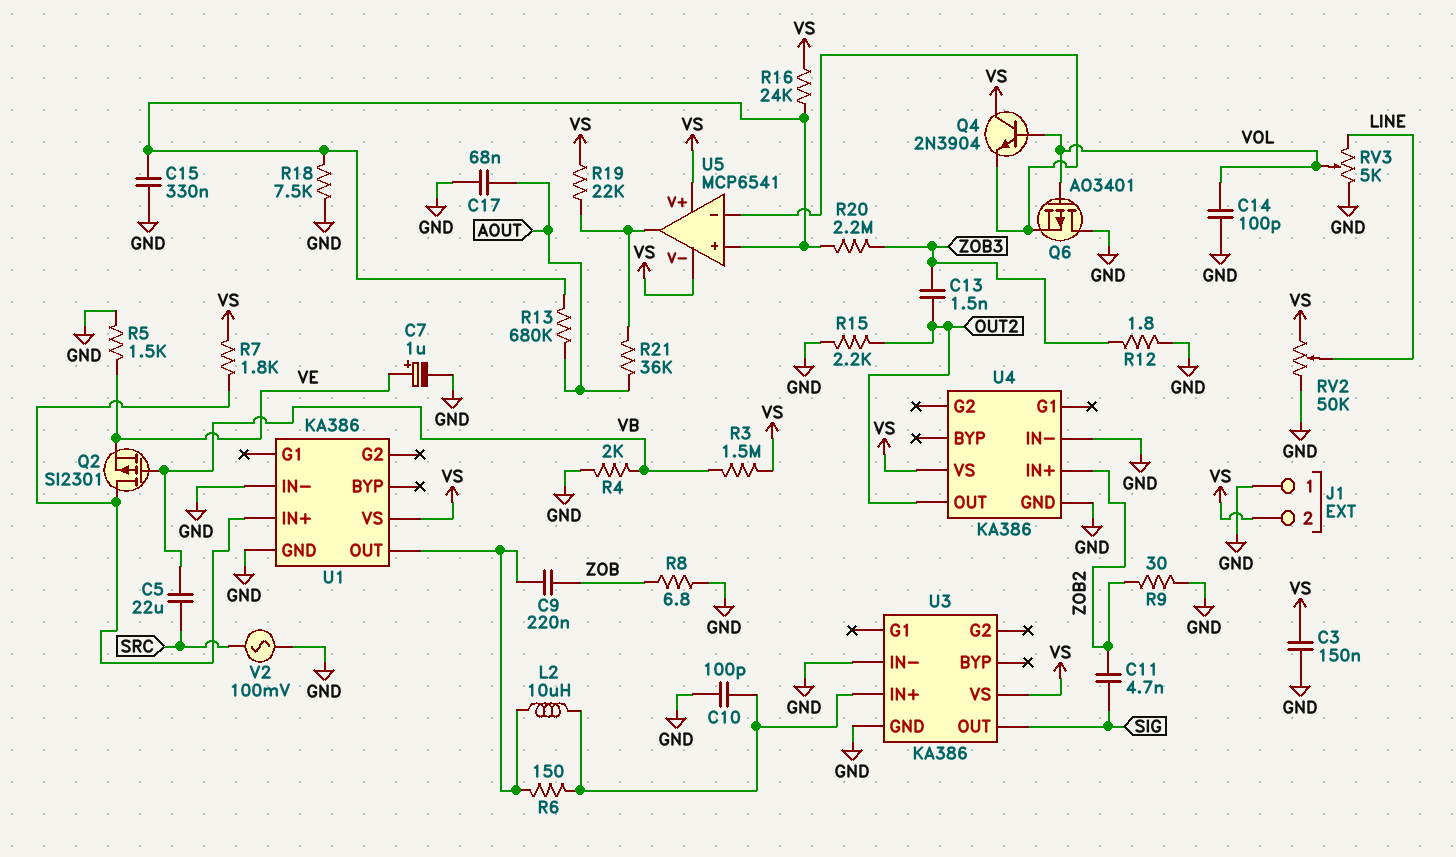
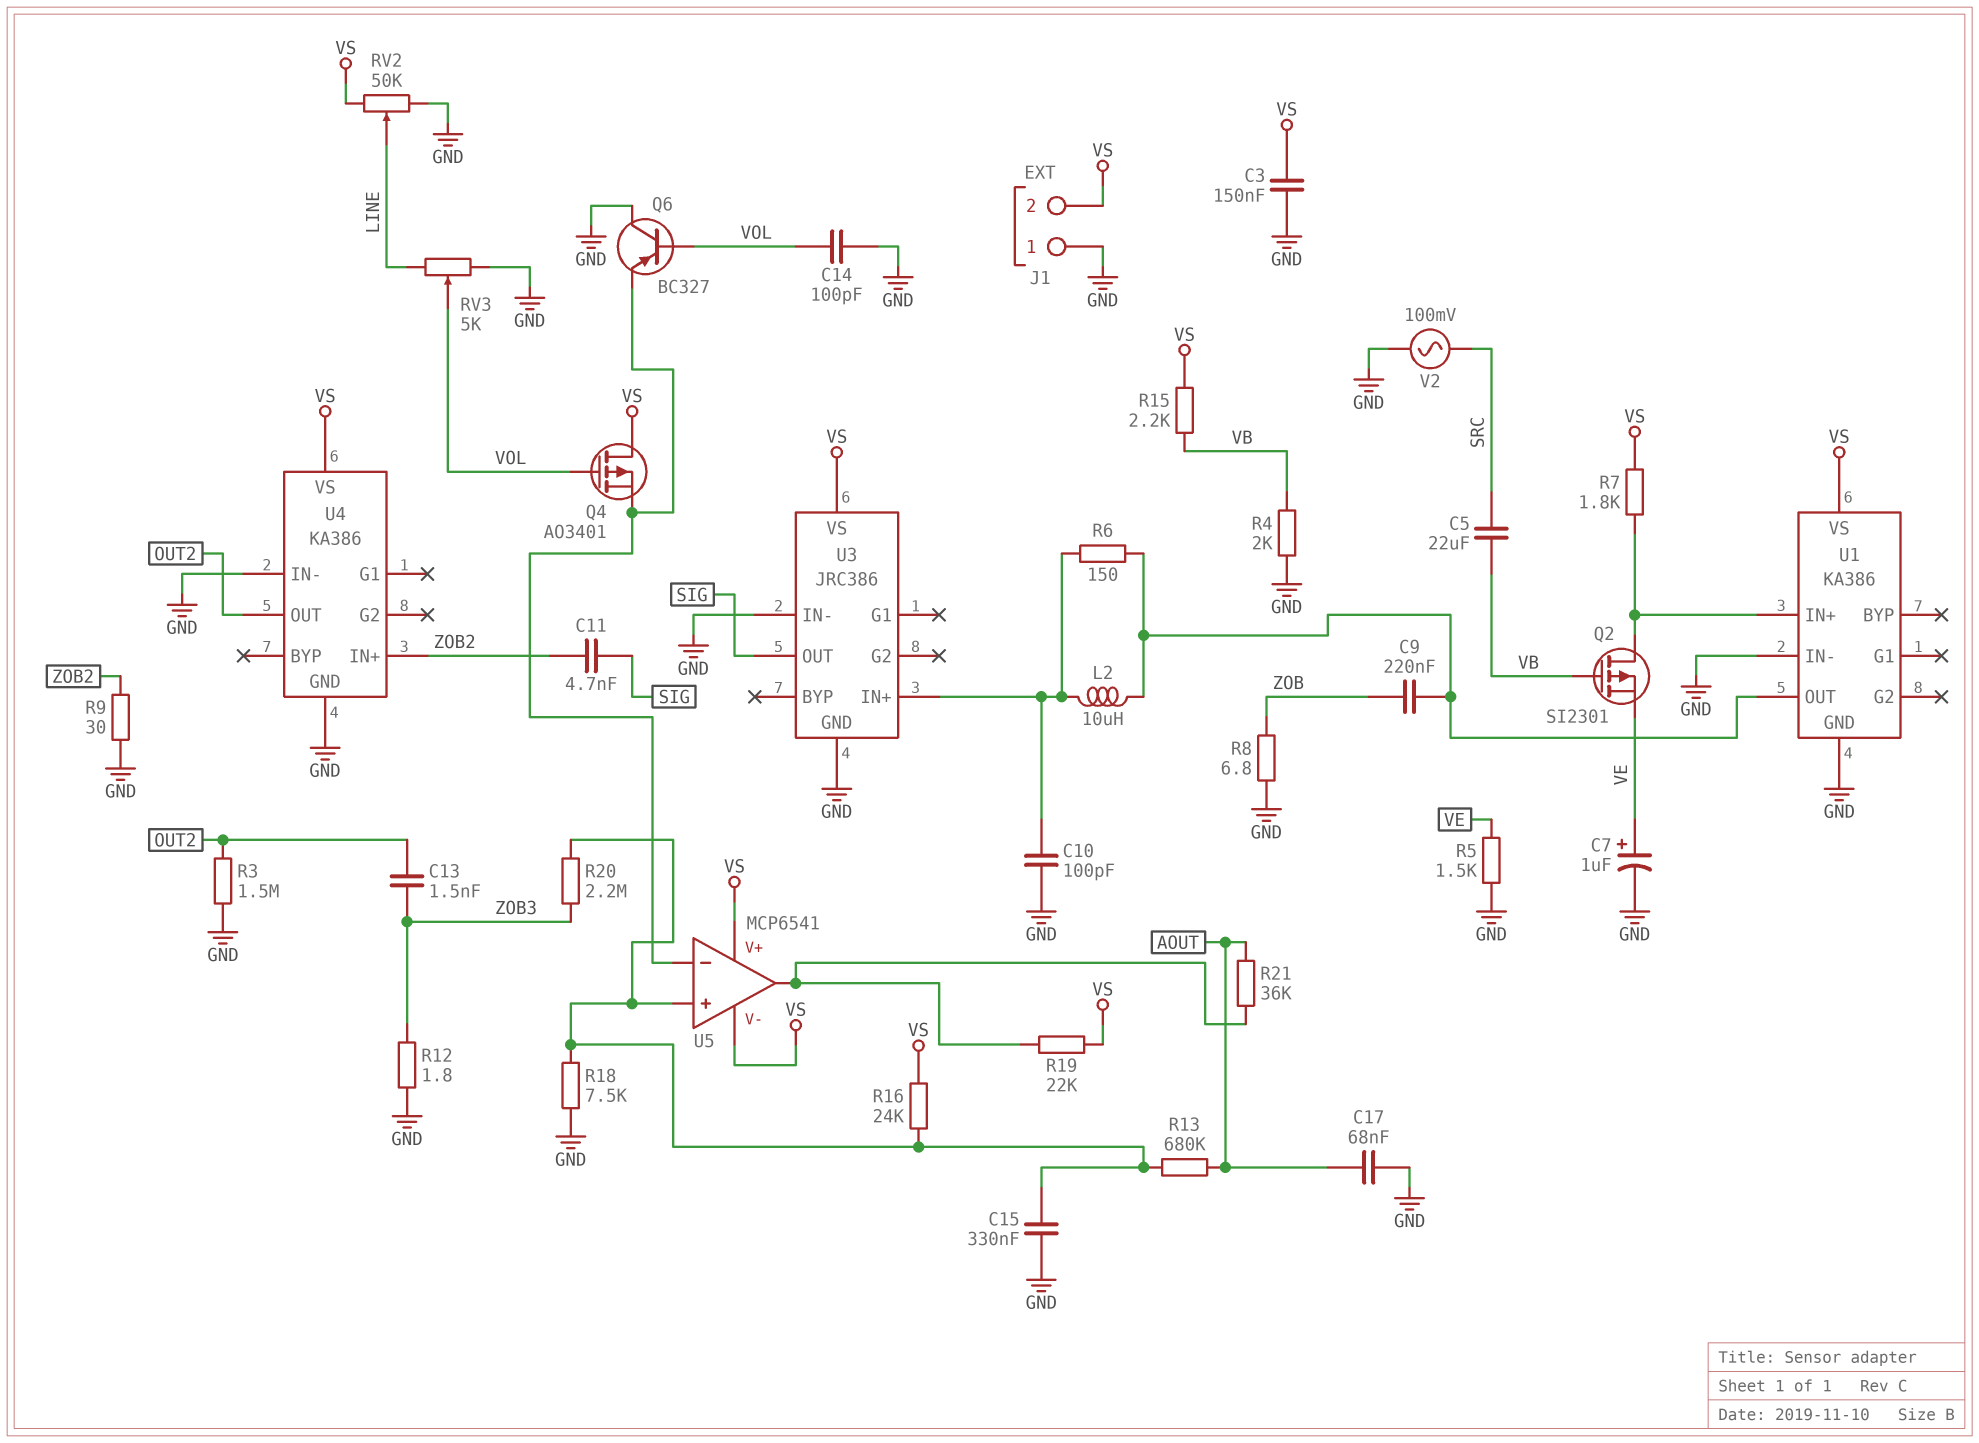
Q4: NPN 2N3904 (B VOL, C VS, E U5/in-) -> PMOS AO3401 (G VOL, D VS, S U5/in-)
Q6: PMOS AO3401 (G VOL, D GND, S U5/in-) -> PNP BC327 (B VOL, C GND, E U5/in-)
R3: 1.5M (VB, VS) -> 1.5M (GND, OUT2)
R15: 2.2k (GND, OUT2) -> 2.2k (VB, VS)
U3: KA386 -> JRC386

